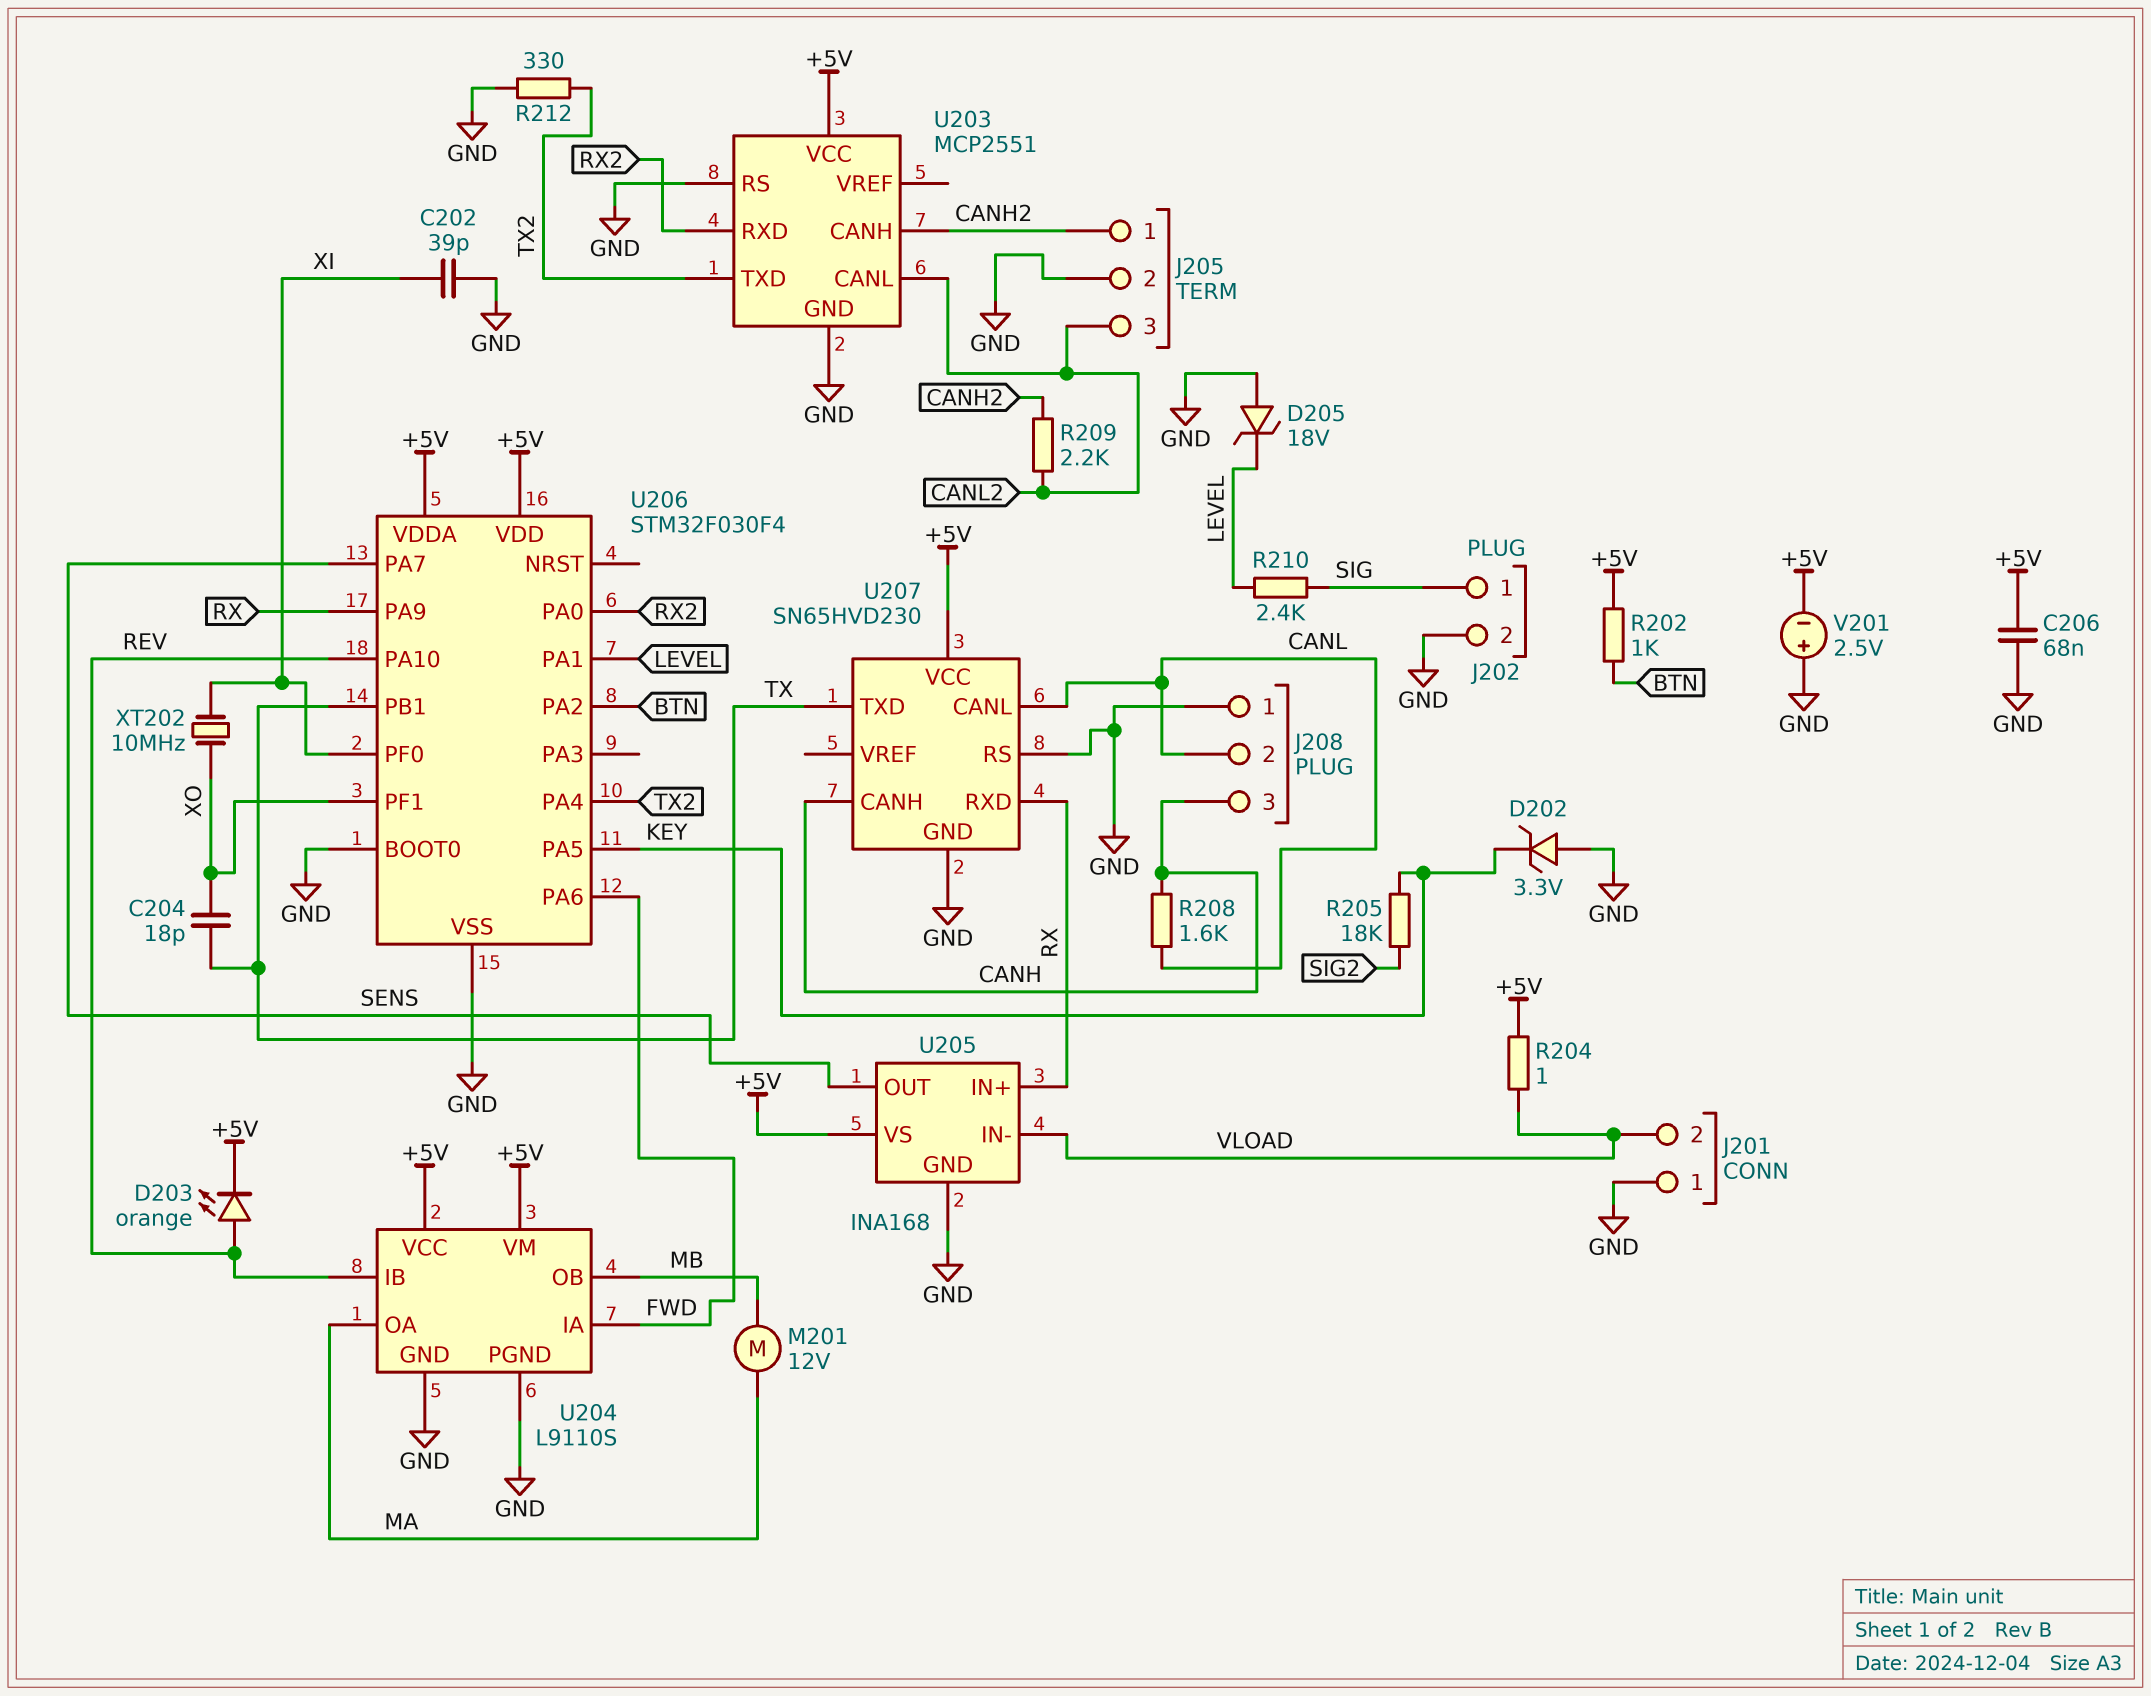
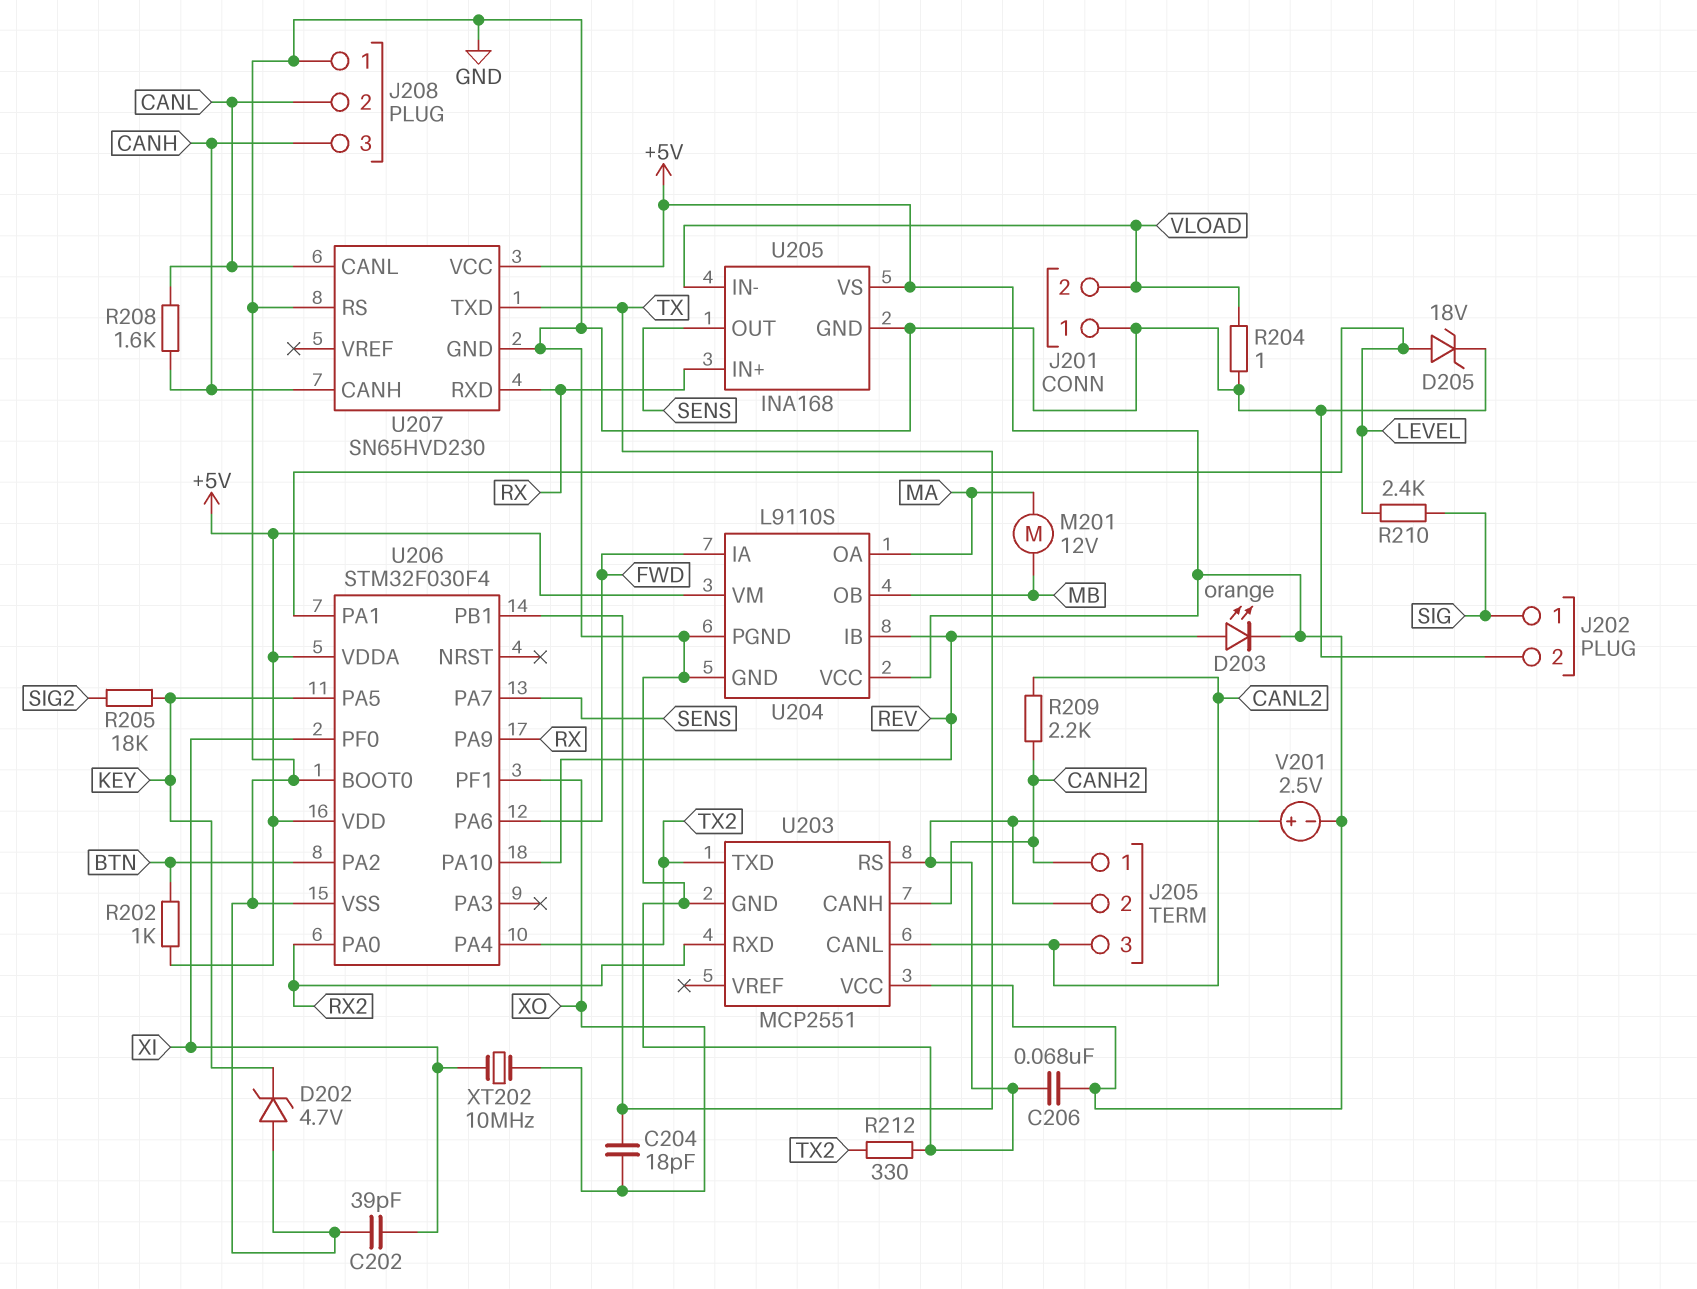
D202: zener 3.3V (A GND, K KEY) -> zener 4.7V (A GND, K KEY)
D205: zener 18V (A GND, K LEVEL) -> zener 18V (A LEVEL, K GND)
R204: 1 (+5V, VLOAD) -> 1 (GND, VLOAD)

